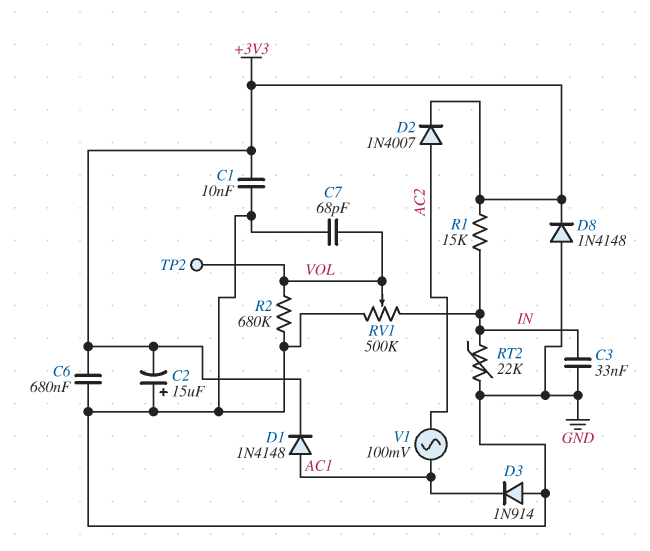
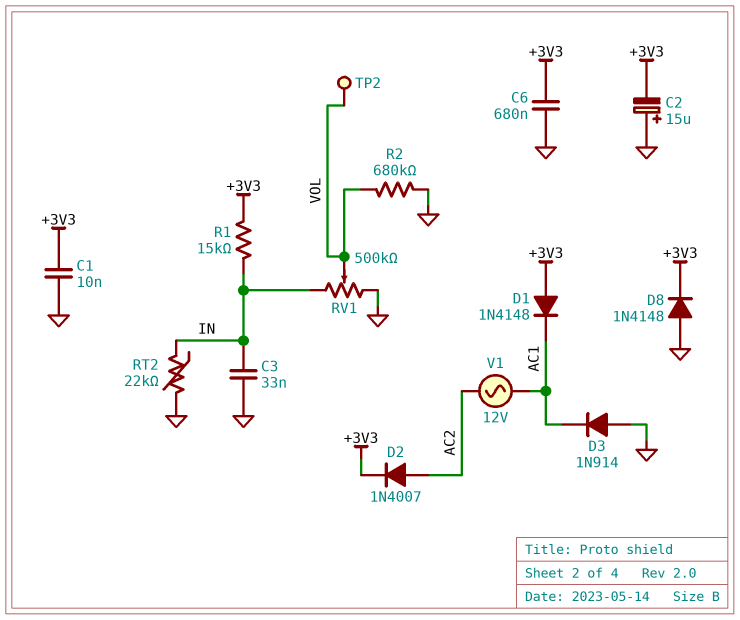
C7: 68pF (GND, VOL) -> none
D1: diode 1N4148 (A AC1, K +3V3) -> diode 1N4148 (A +3V3, K AC1)
V1: AC 100mV (AC1, AC2) -> AC 12V (AC1, AC2)

